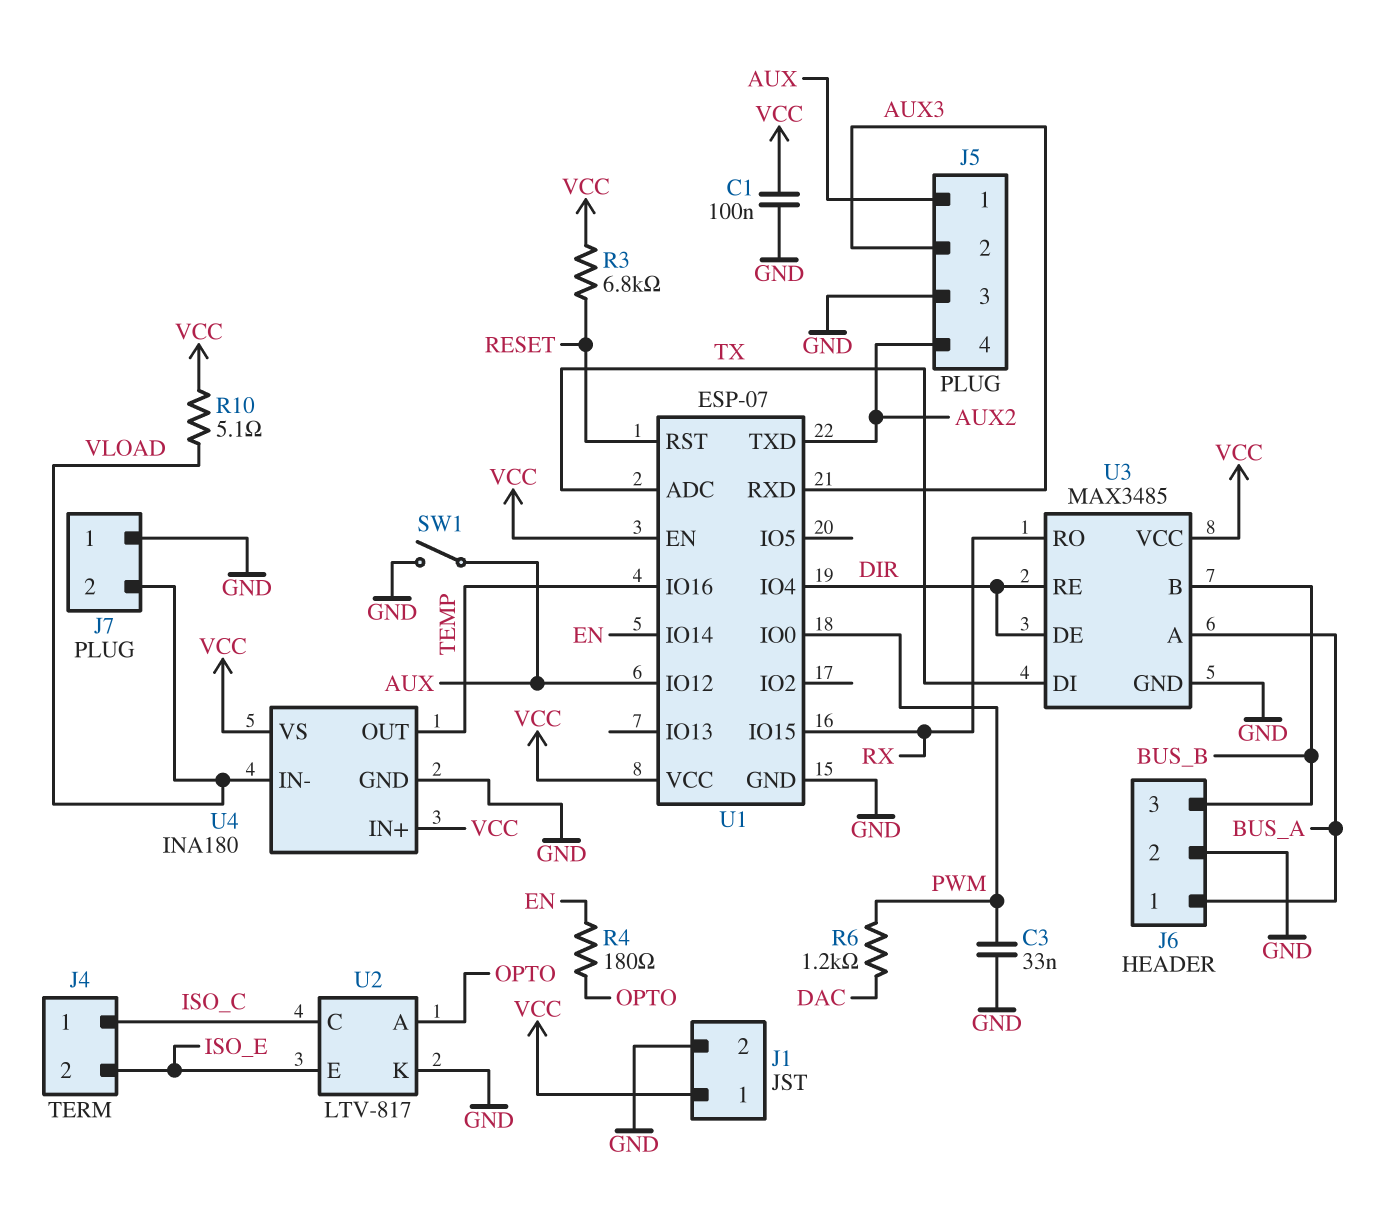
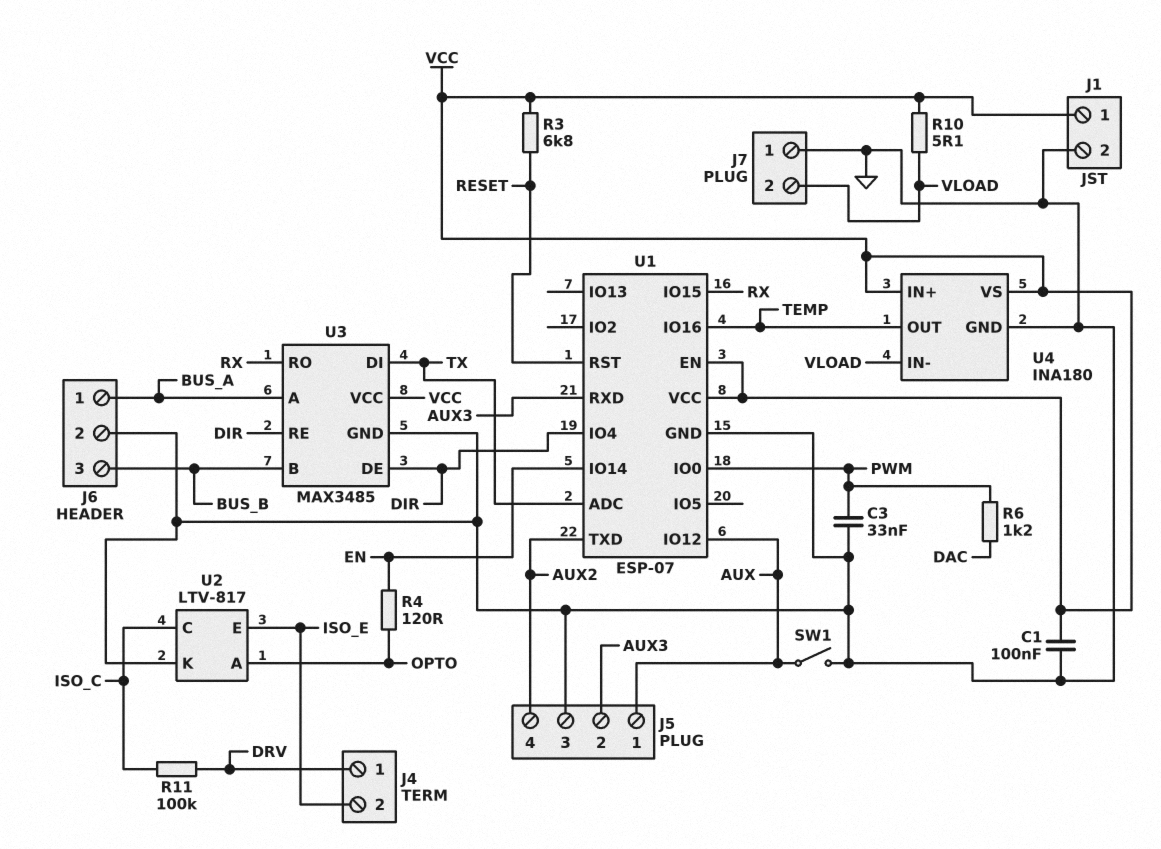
J4 pin 1: ISO_C -> DRV
R4: 180 (EN, OPTO) -> 120 (EN, OPTO)
R11: none -> 100k (DRV, ISO_C)

